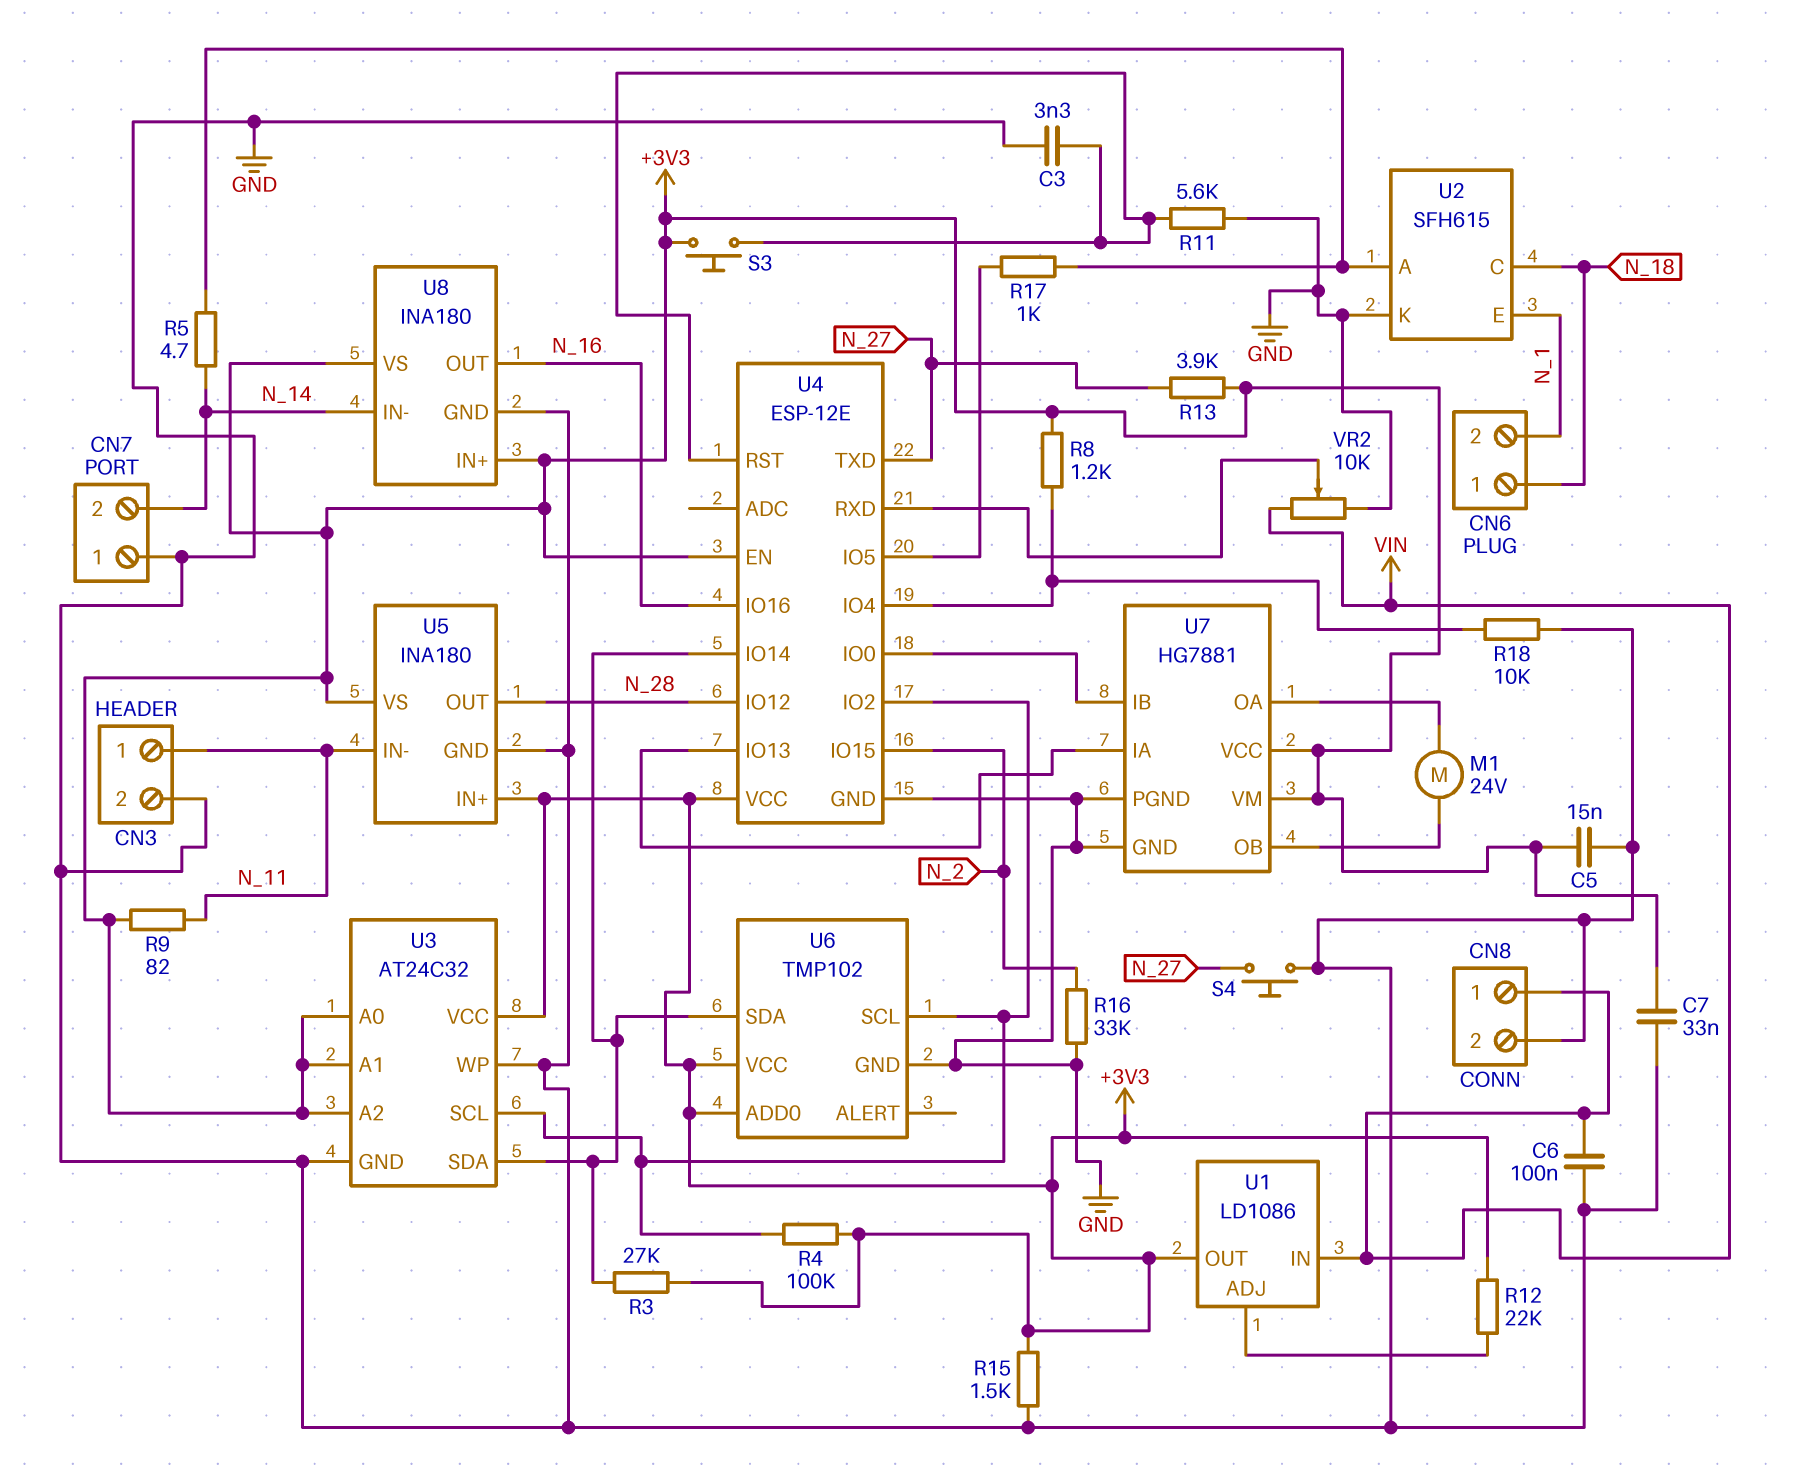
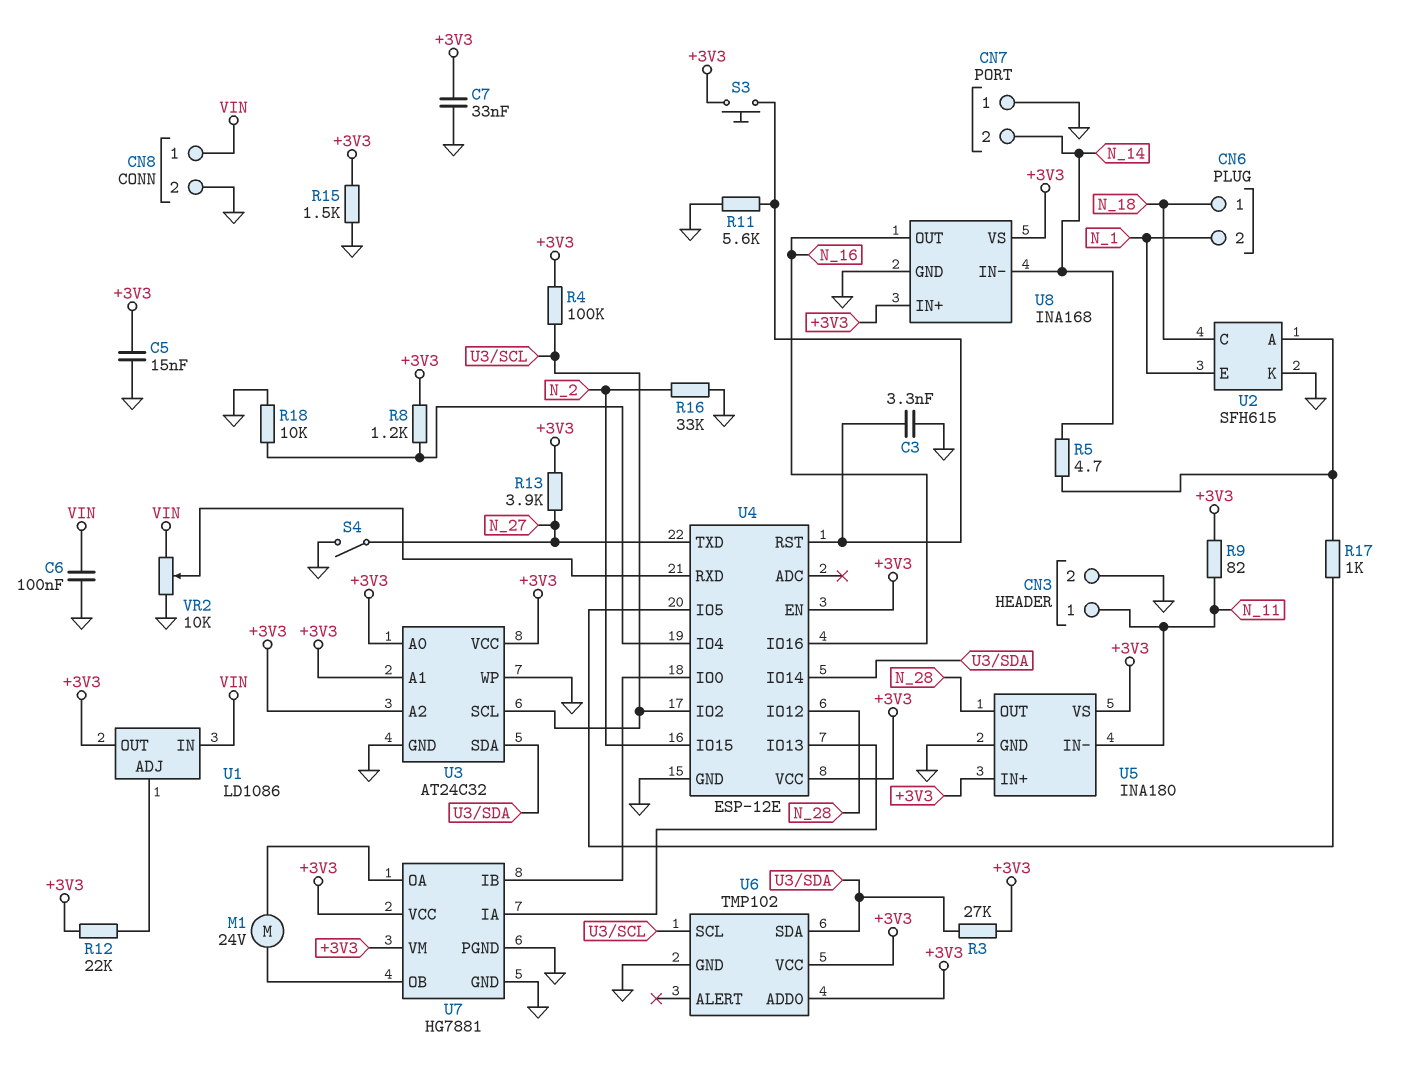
S4: button (GND, N_27) -> switch (GND, N_27)
U8: INA180 -> INA168

